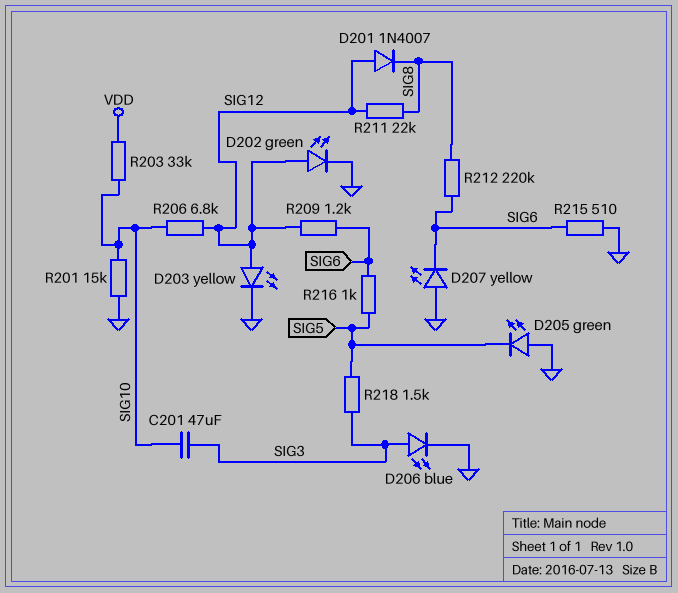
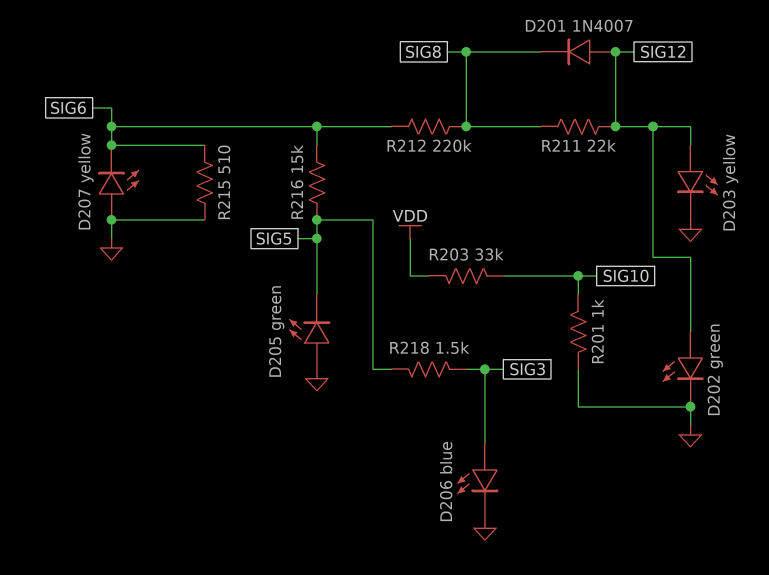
C201: 47uF (SIG3, SIG10) -> none
R201: 15k (GND, SIG10) -> 1k (GND, SIG10)
R206: 6.8k (SIG10, SIG12) -> none
R209: 1.2k (SIG6, SIG12) -> none
R216: 1k (SIG5, SIG6) -> 15k (SIG5, SIG6)

